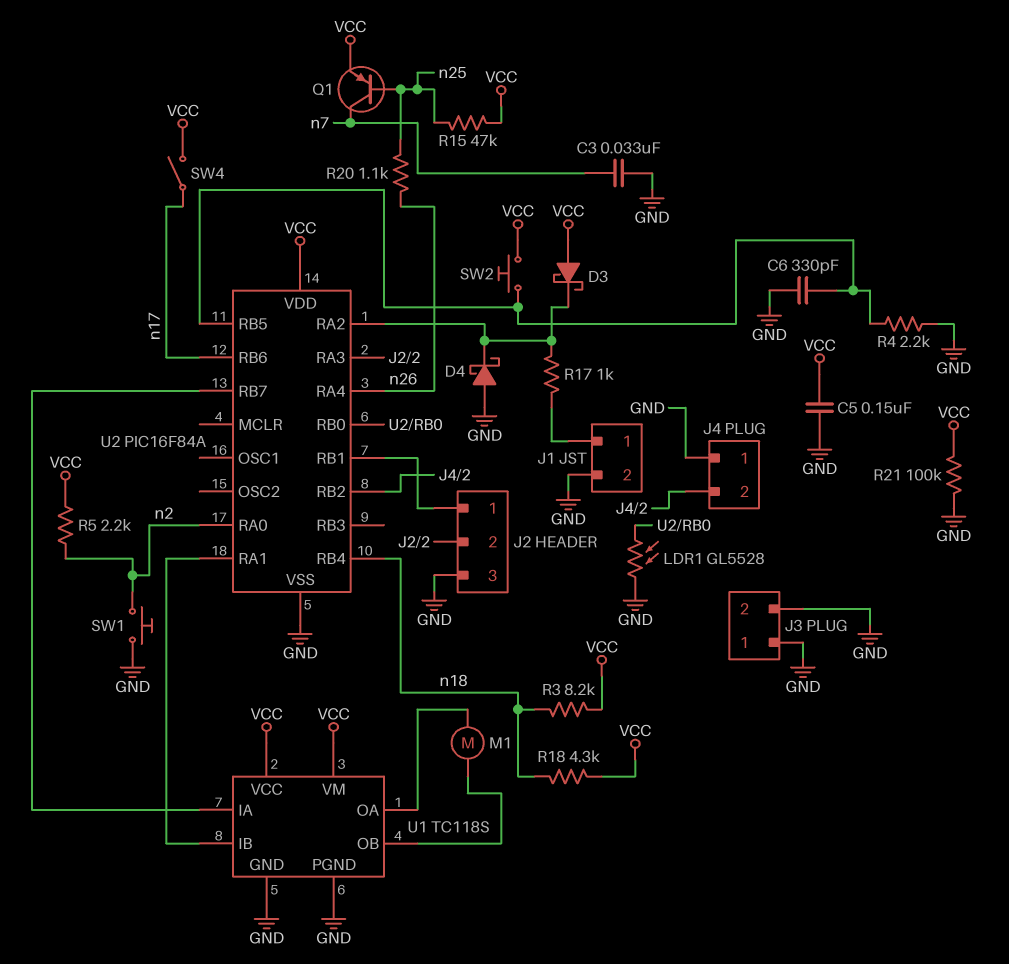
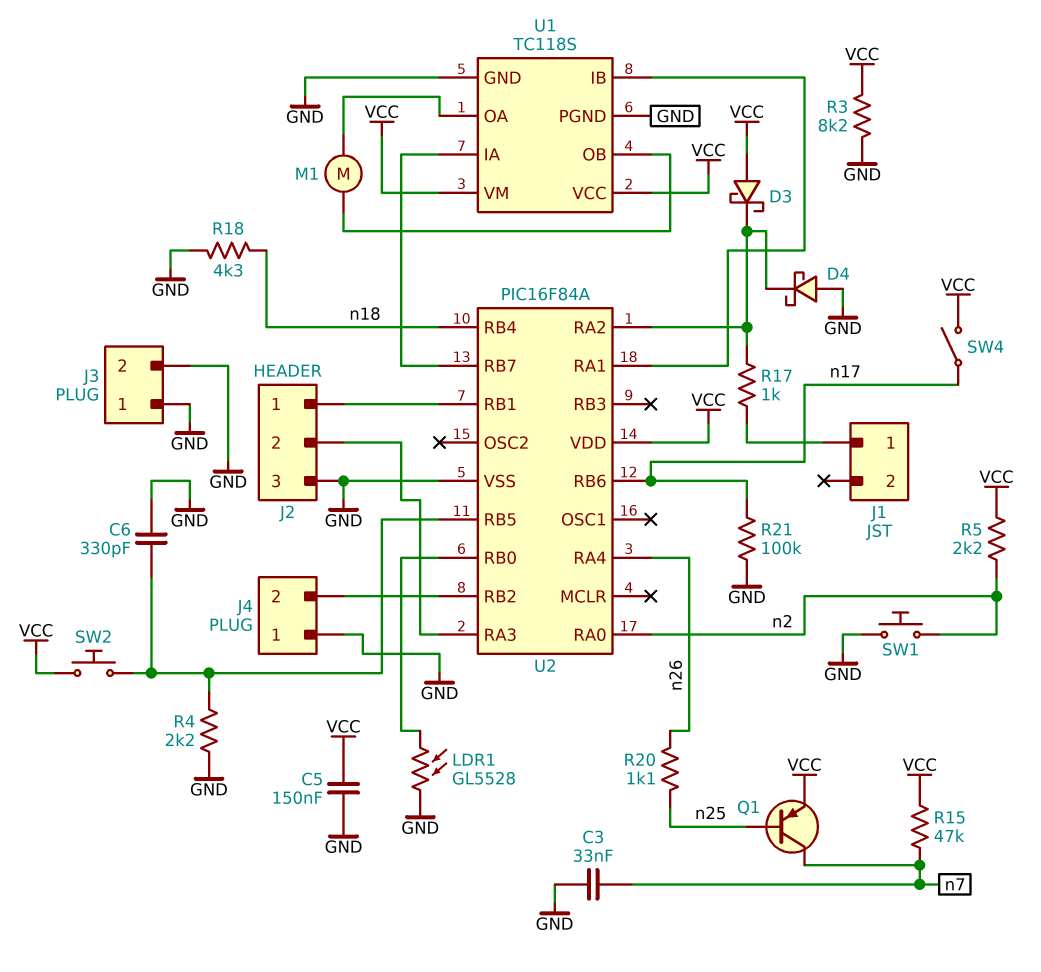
J1 pin 2: GND -> none
R3: 8.2k (VCC, n18) -> 8.2k (GND, VCC)
R15: 47k (VCC, n25) -> 47k (VCC, n7)
R18: 4.3k (VCC, n18) -> 4.3k (GND, n18)
R21: 100k (GND, VCC) -> 100k (GND, n17)

